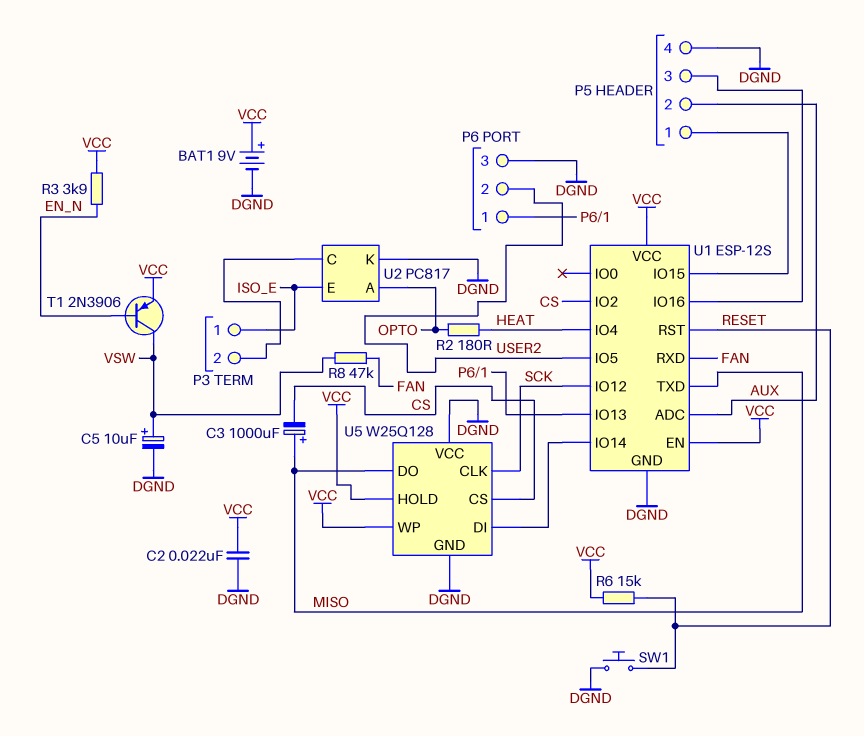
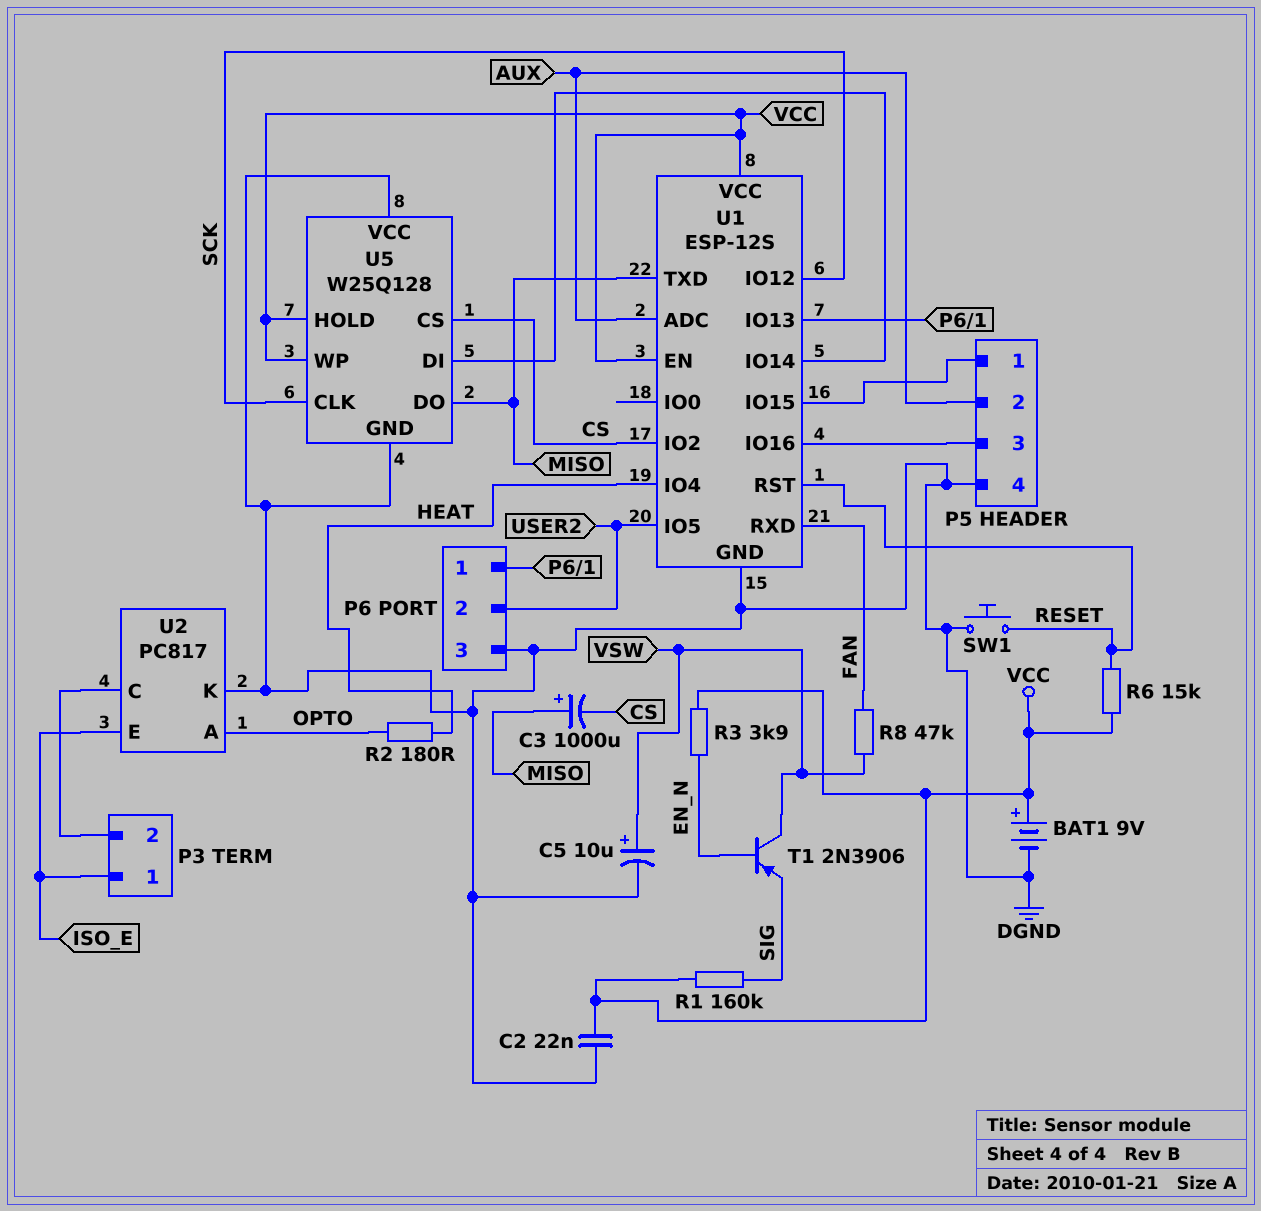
R1: none -> 160k (SIG, VCC)
T1: PNP 2N3906 (B EN_N, C VSW, E VCC) -> PNP 2N3906 (B EN_N, C VSW, E SIG)

